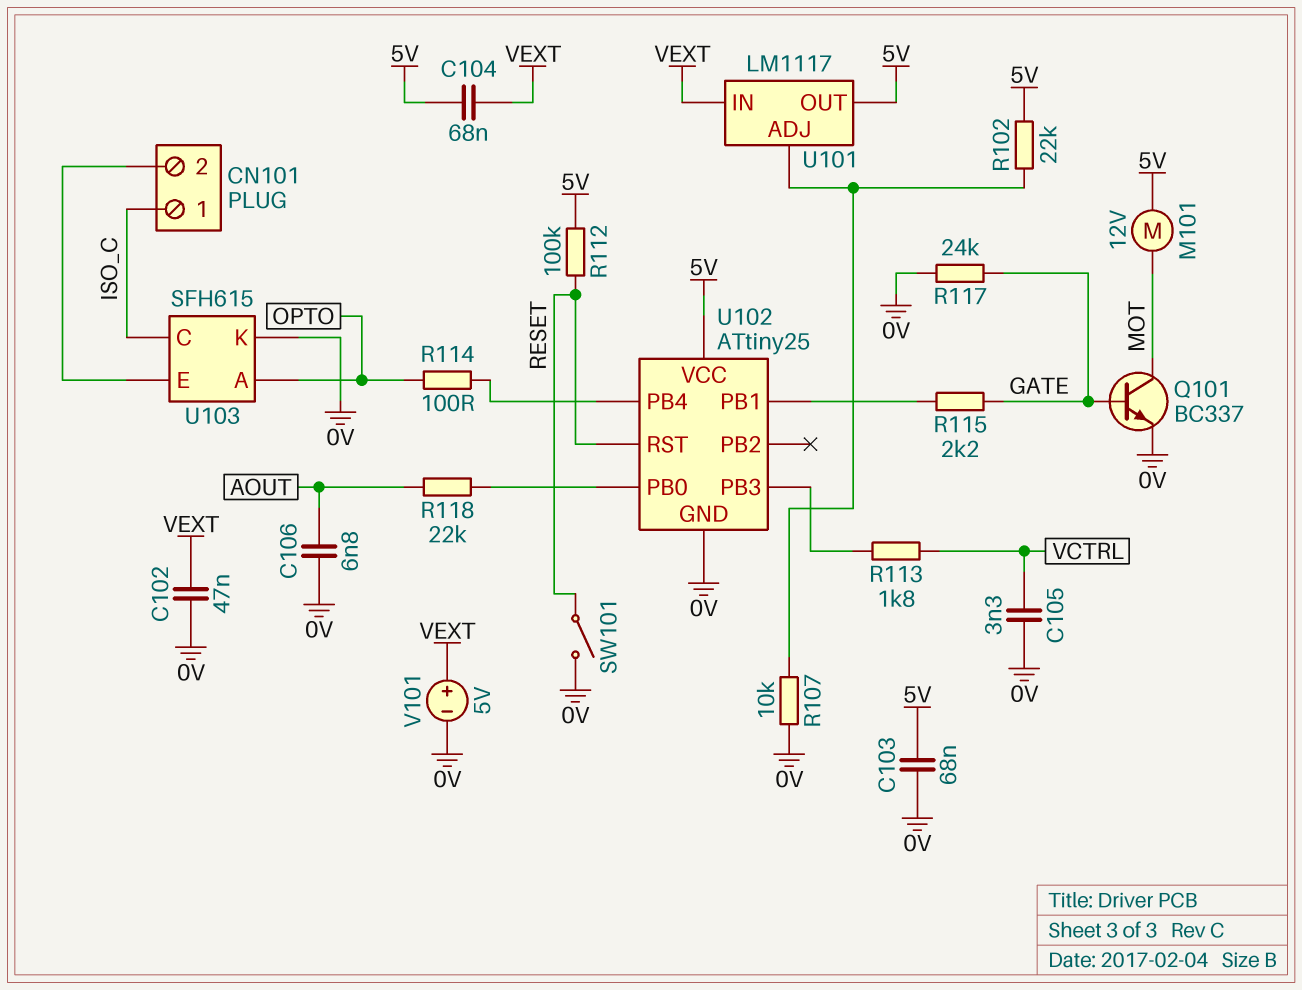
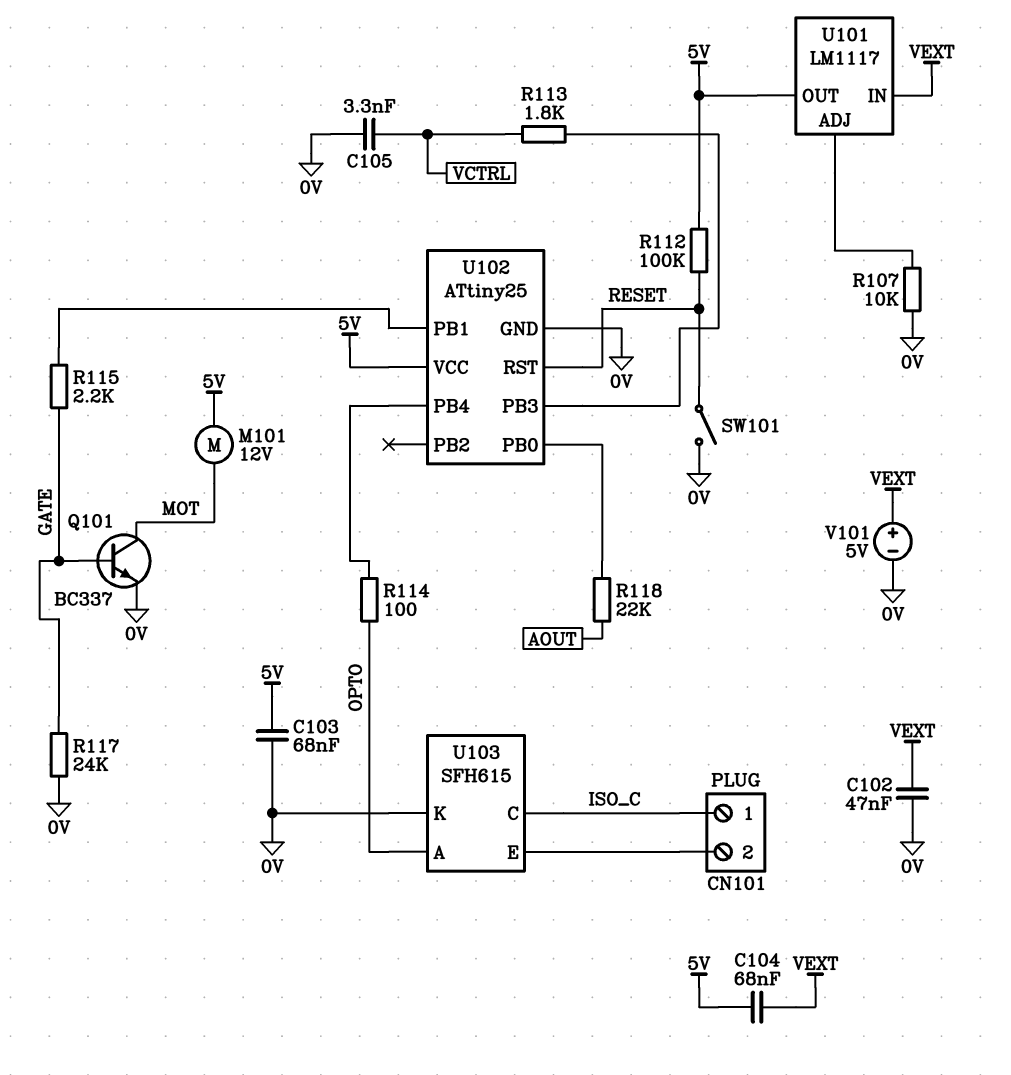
C106: 6.8nF (0V, AOUT) -> none
R102: 22k (5V, U101/ADJ) -> none

